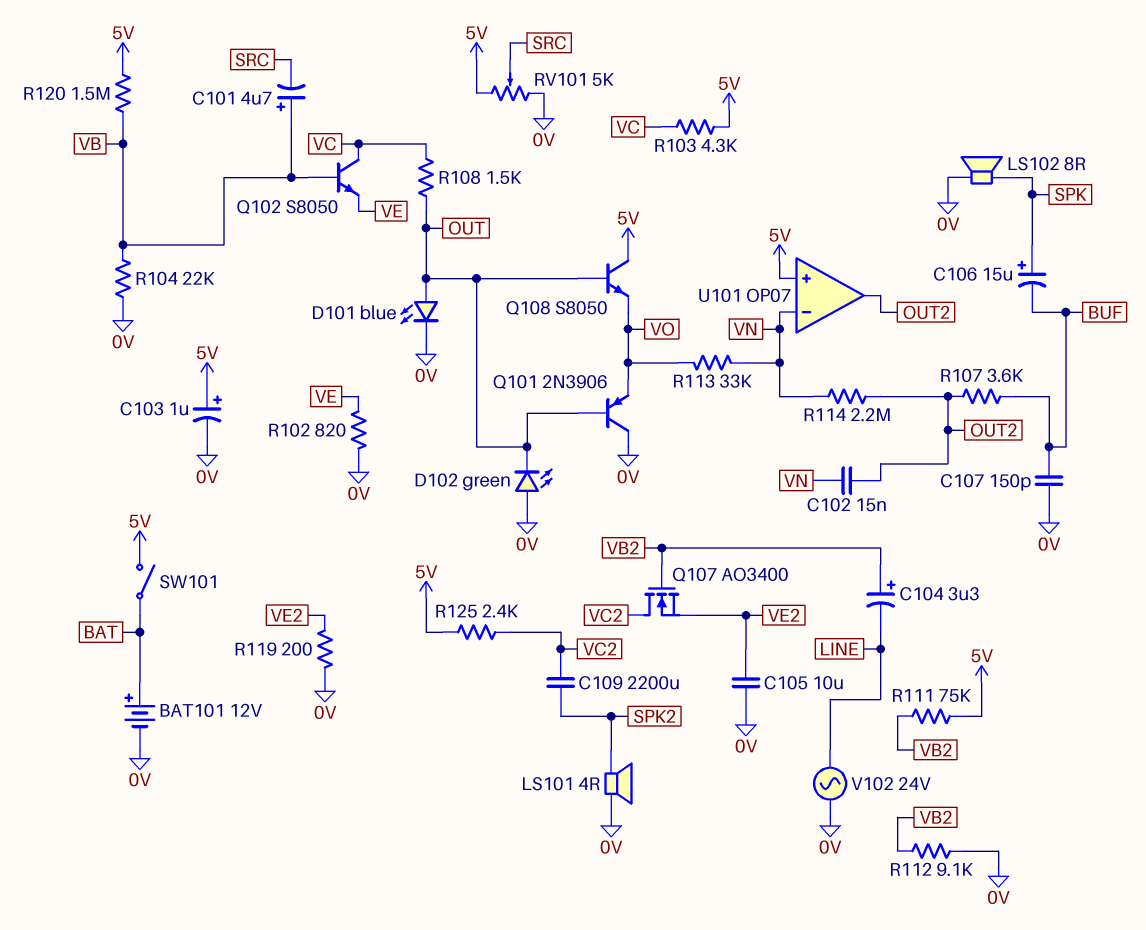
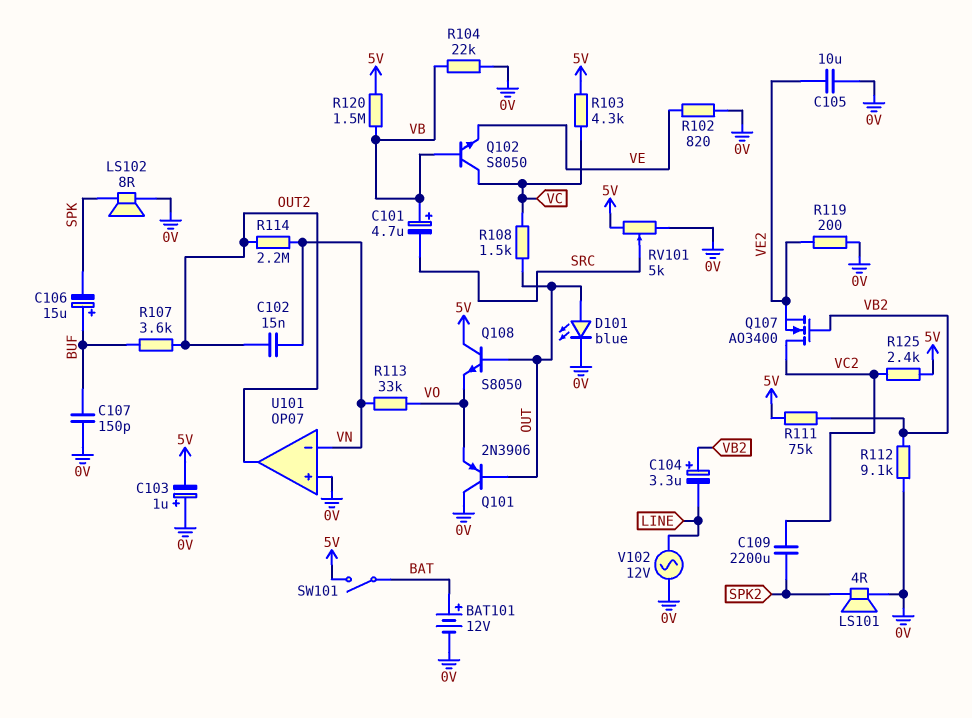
C103: 1uF (plus 5V, minus 0V) -> 1uF (plus 0V, minus 5V)
C106: 15uF (plus SPK, minus BUF) -> 15uF (plus BUF, minus SPK)
D102: LED green (A 0V, K OUT) -> none
U101 pin in+: 5V -> 0V
V102: AC 24V (0V, LINE) -> AC 12V (0V, LINE)

